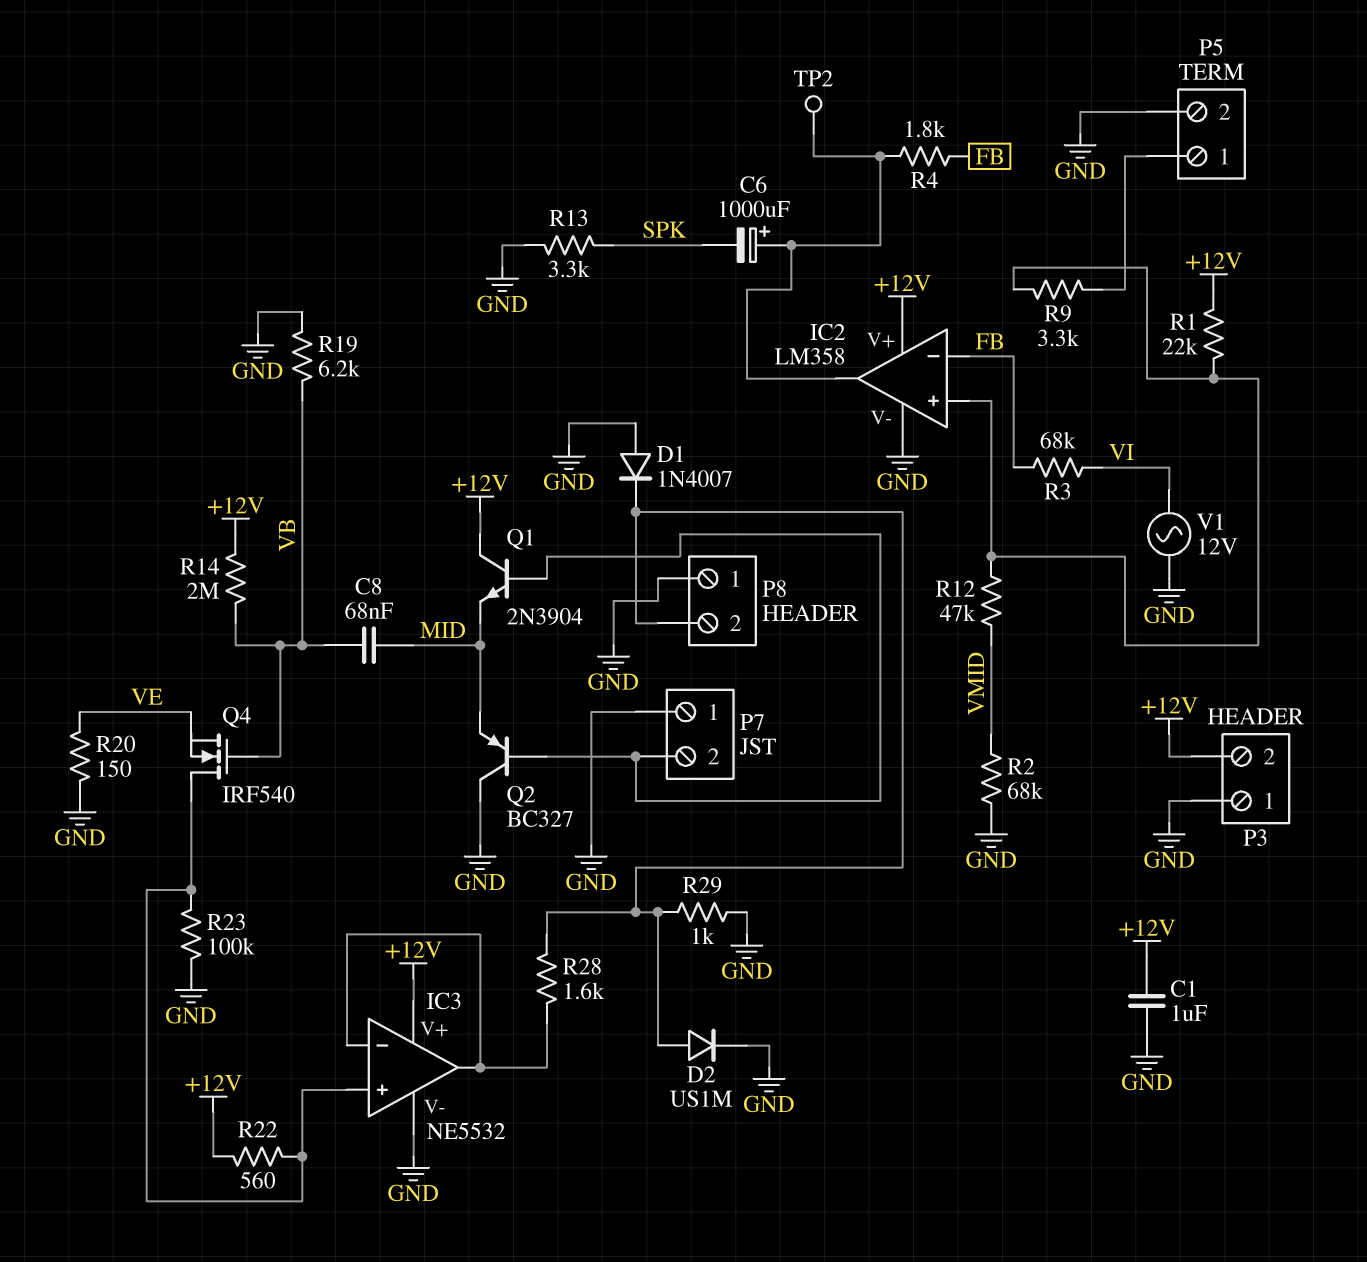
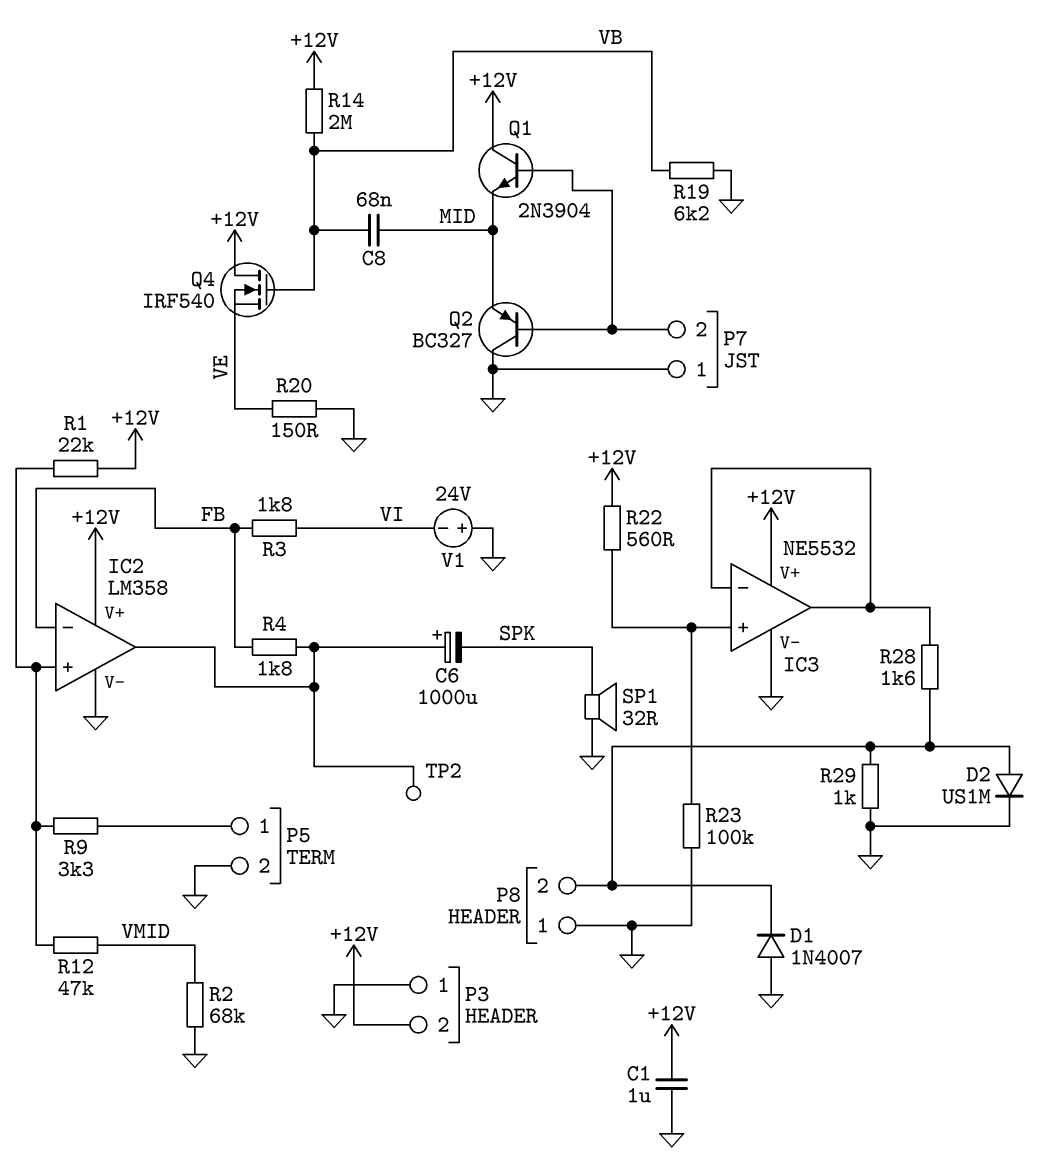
Q4: NMOS IRF540 (G VB, D IC3/in+, S VE) -> NMOS IRF540 (G VB, D +12V, S VE)
R3: 68k (FB, VI) -> 1.8k (FB, VI)
R13: 3.3k (GND, SPK) -> none
SP1: none -> speaker 32R (GND, SPK)
V1: AC 12V (GND, VI) -> 24V (plus GND, minus VI)

